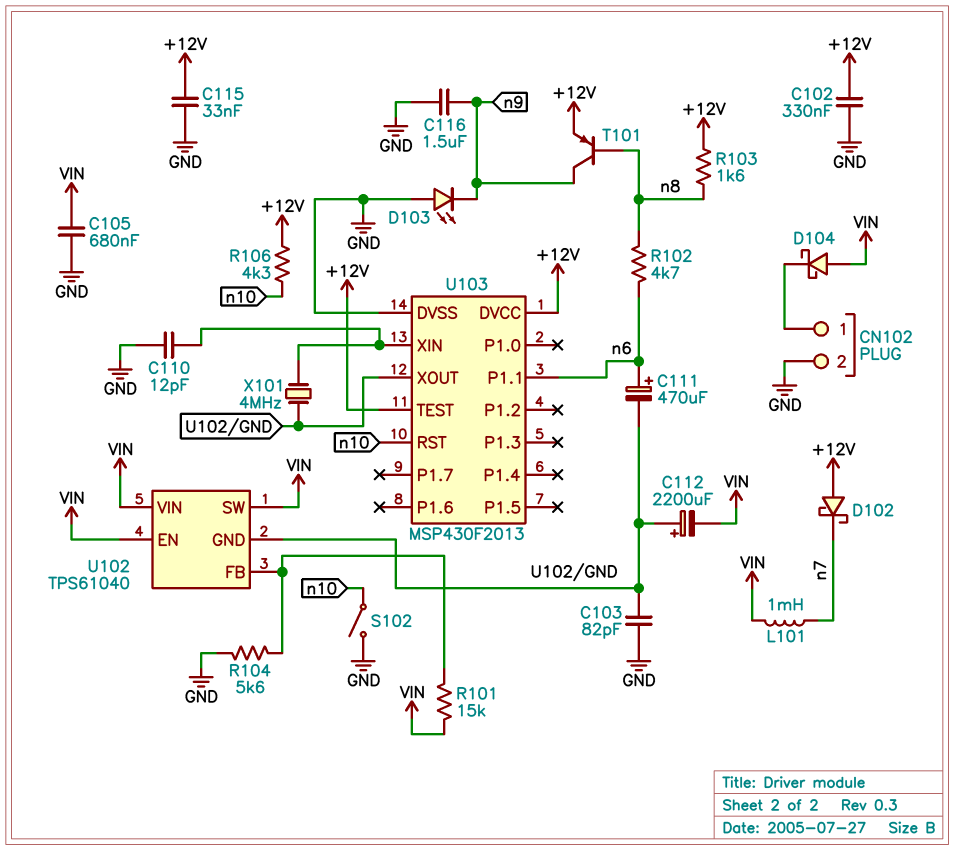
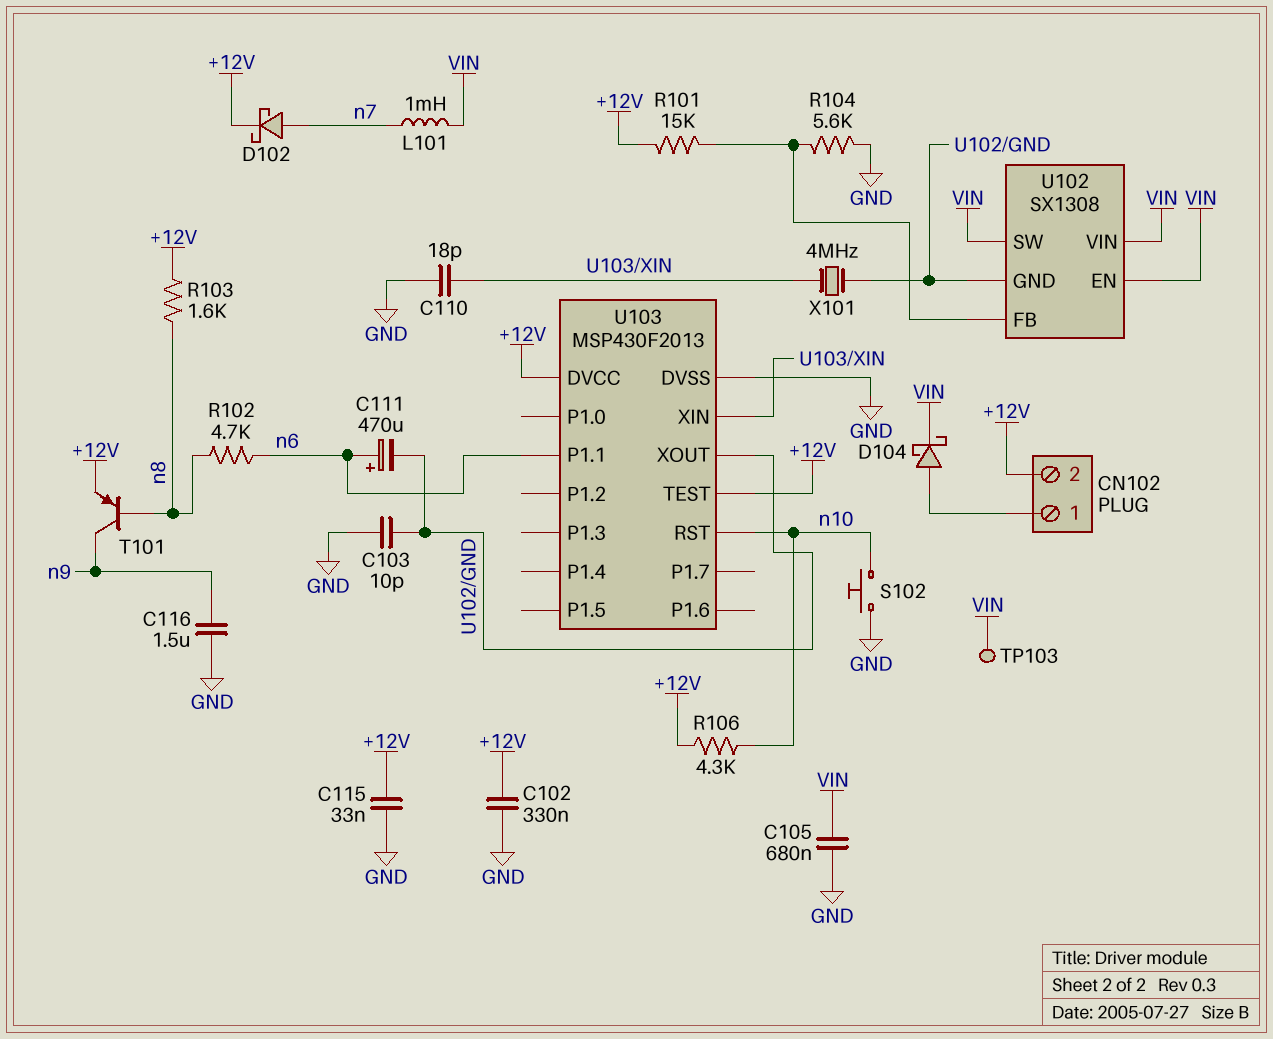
C103: 82pF (GND, U102/GND) -> 10pF (GND, U102/GND)
C110: 12pF (GND, U103/XIN) -> 18pF (GND, U103/XIN)
C112: 2200uF (plus U102/GND, minus VIN) -> none
CN102 pin 2: GND -> +12V
D102: schottky (A +12V, K n7) -> schottky (A n7, K +12V)
D103: LED (A GND, K n9) -> none
D104: schottky (A VIN, K CN102/1) -> schottky (A CN102/1, K VIN)
R101: 15k (U102/FB, VIN) -> 15k (+12V, U102/FB)
S102: switch (GND, n10) -> button (GND, n10)
TP103: none -> test point (VIN)
U102: TPS61040 -> SX1308

